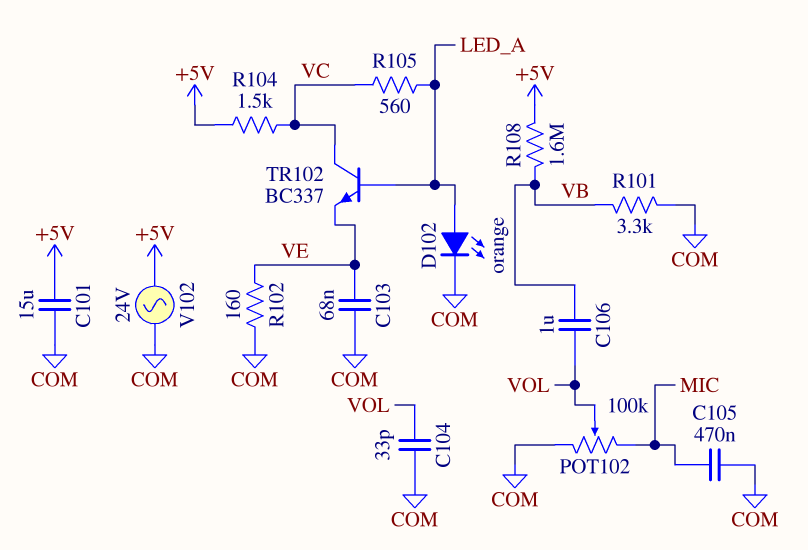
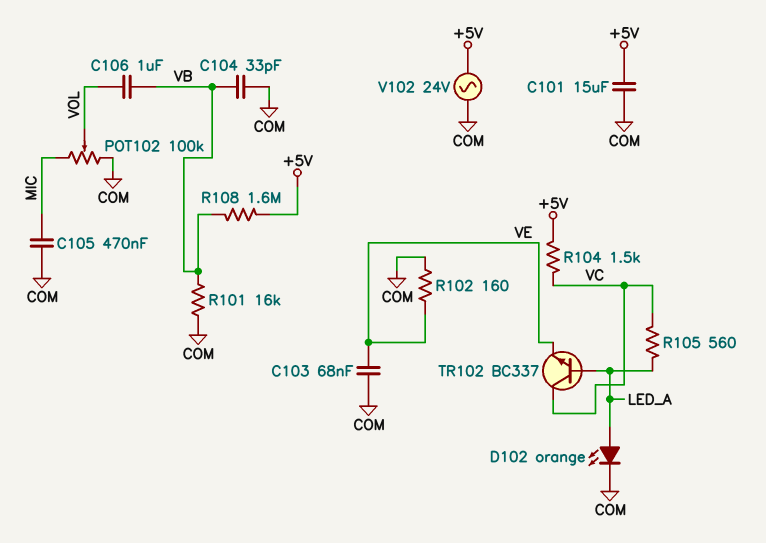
C104: 33pF (COM, VOL) -> 33pF (COM, VB)
R101: 3.3k (COM, VB) -> 16k (COM, VB)

